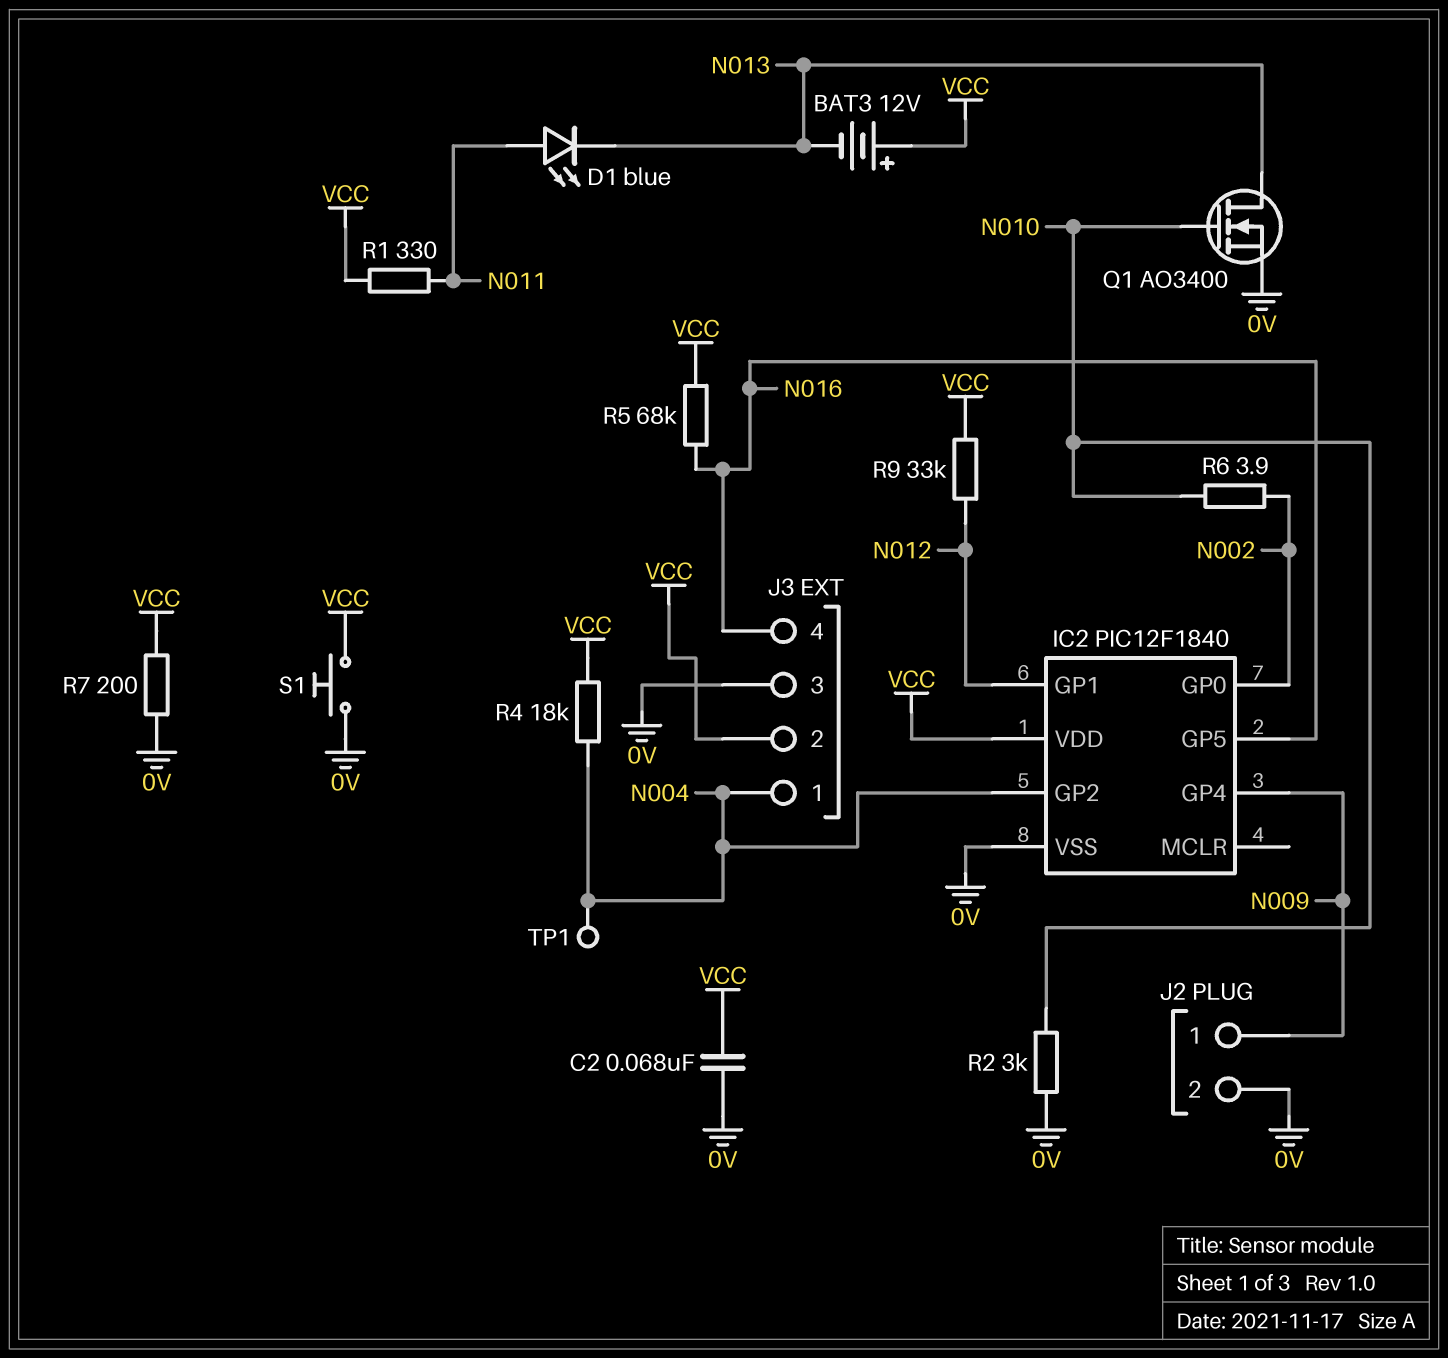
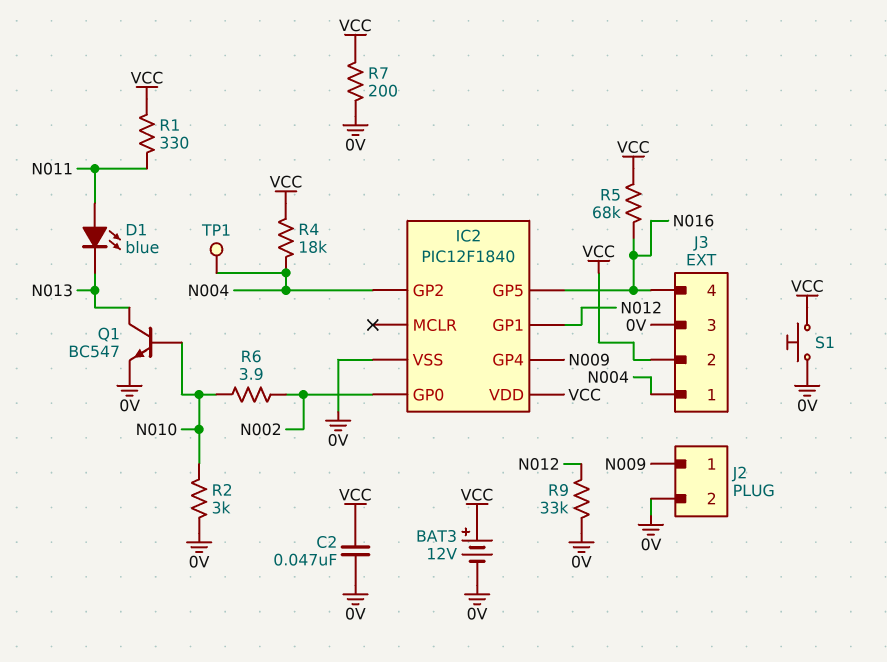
BAT3: 12V (plus VCC, minus N013) -> 12V (plus VCC, minus 0V)
C2: 68nF (0V, VCC) -> 47nF (0V, VCC)
Q1: NMOS AO3400 (G N010, D N013, S 0V) -> NPN BC547 (B N010, C N013, E 0V)
R9: 33k (N012, VCC) -> 33k (0V, N012)

